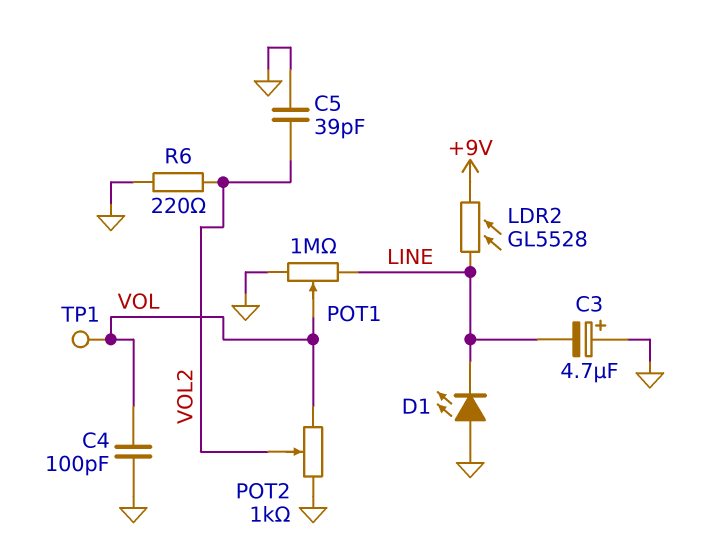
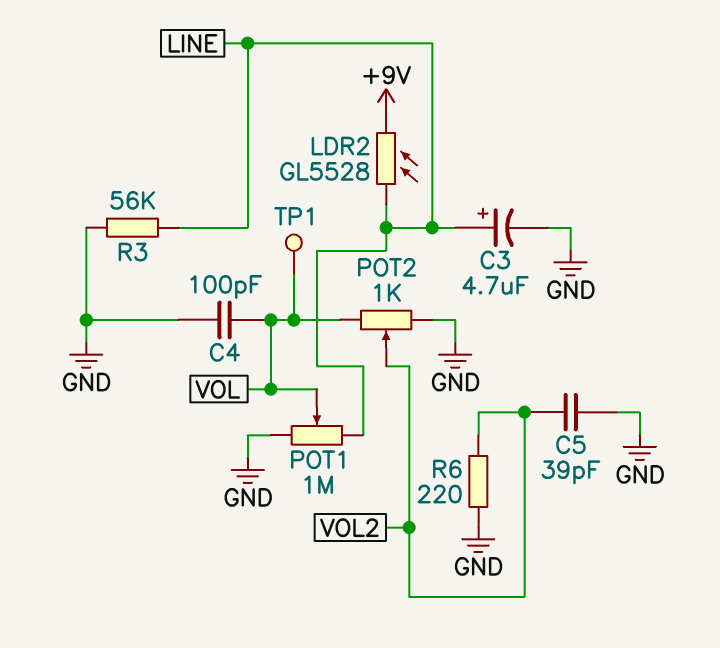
C3: 4.7uF (plus GND, minus LINE) -> 4.7uF (plus LINE, minus GND)
D1: LED (A GND, K LINE) -> none
R3: none -> 56k (GND, LINE)

